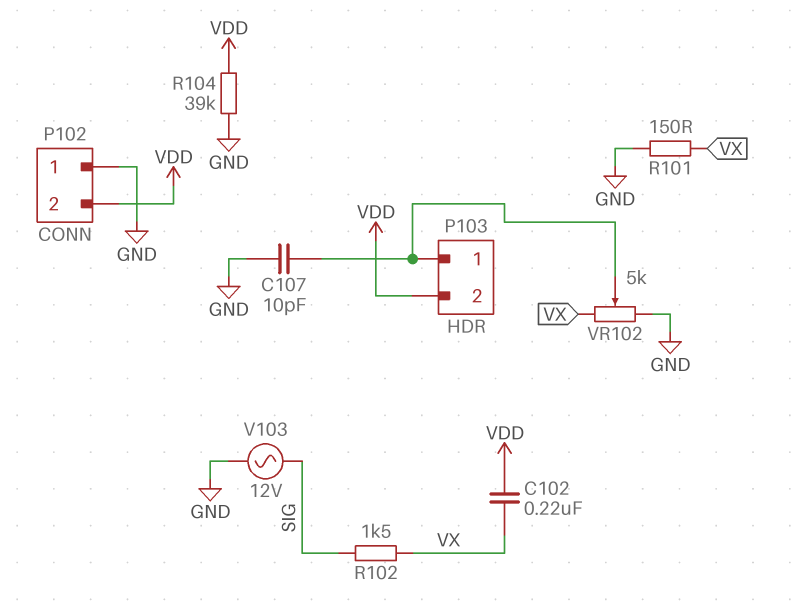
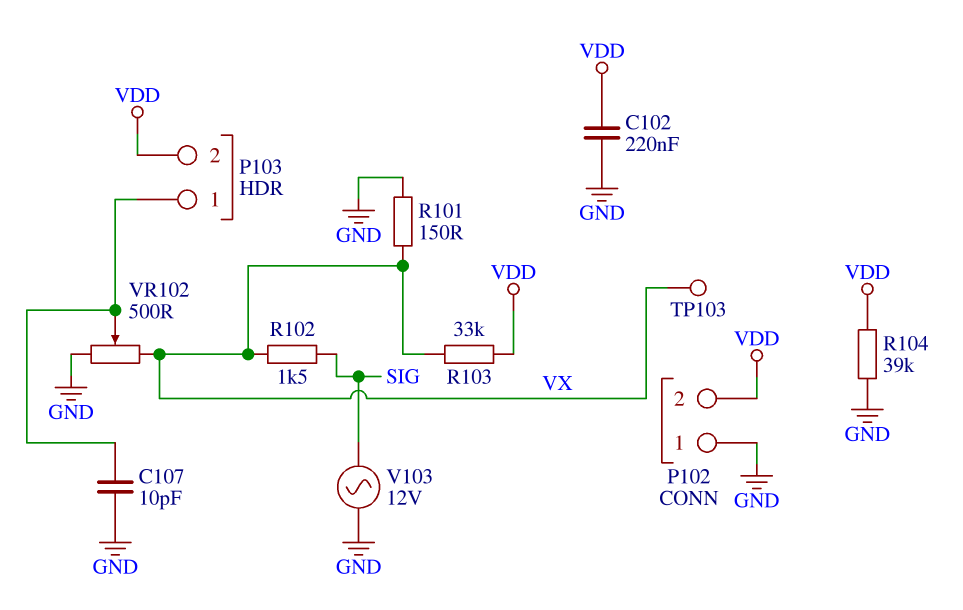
C102: 220nF (VDD, VX) -> 220nF (GND, VDD)
R103: none -> 33k (VDD, VX)
TP103: none -> test point (VX)
VR102: 5k (GND, VX, wiper P103/1) -> 500 (GND, VX, wiper P103/1)

